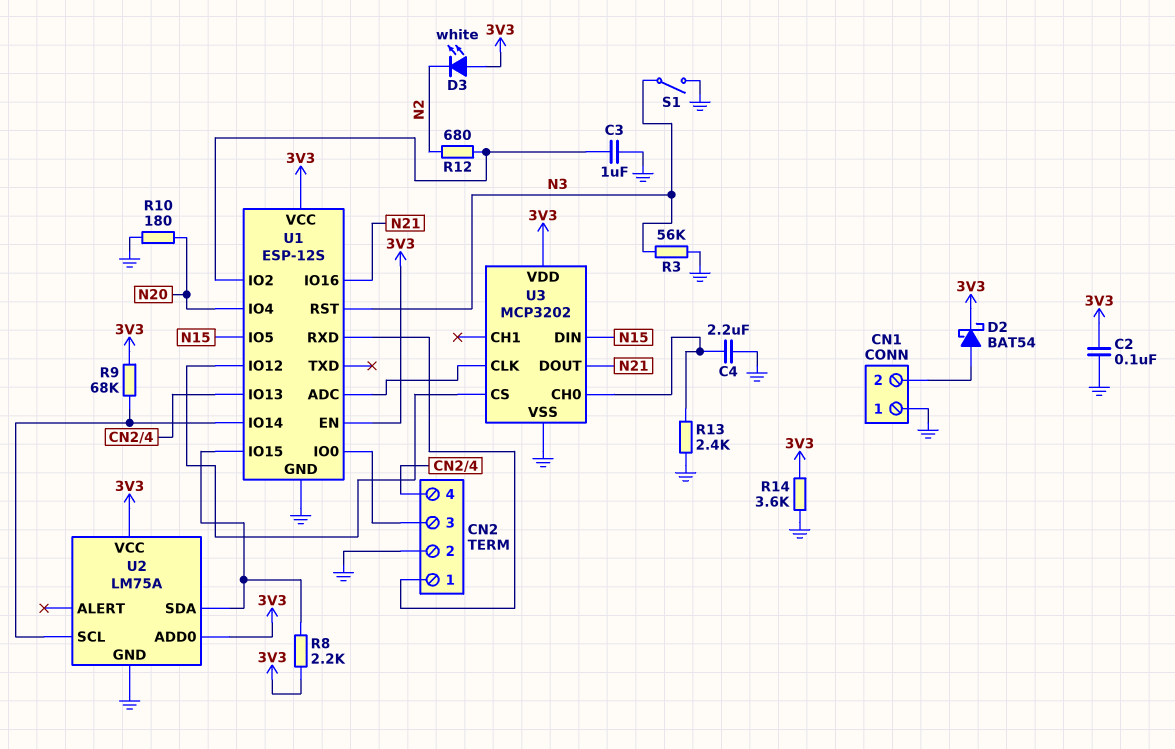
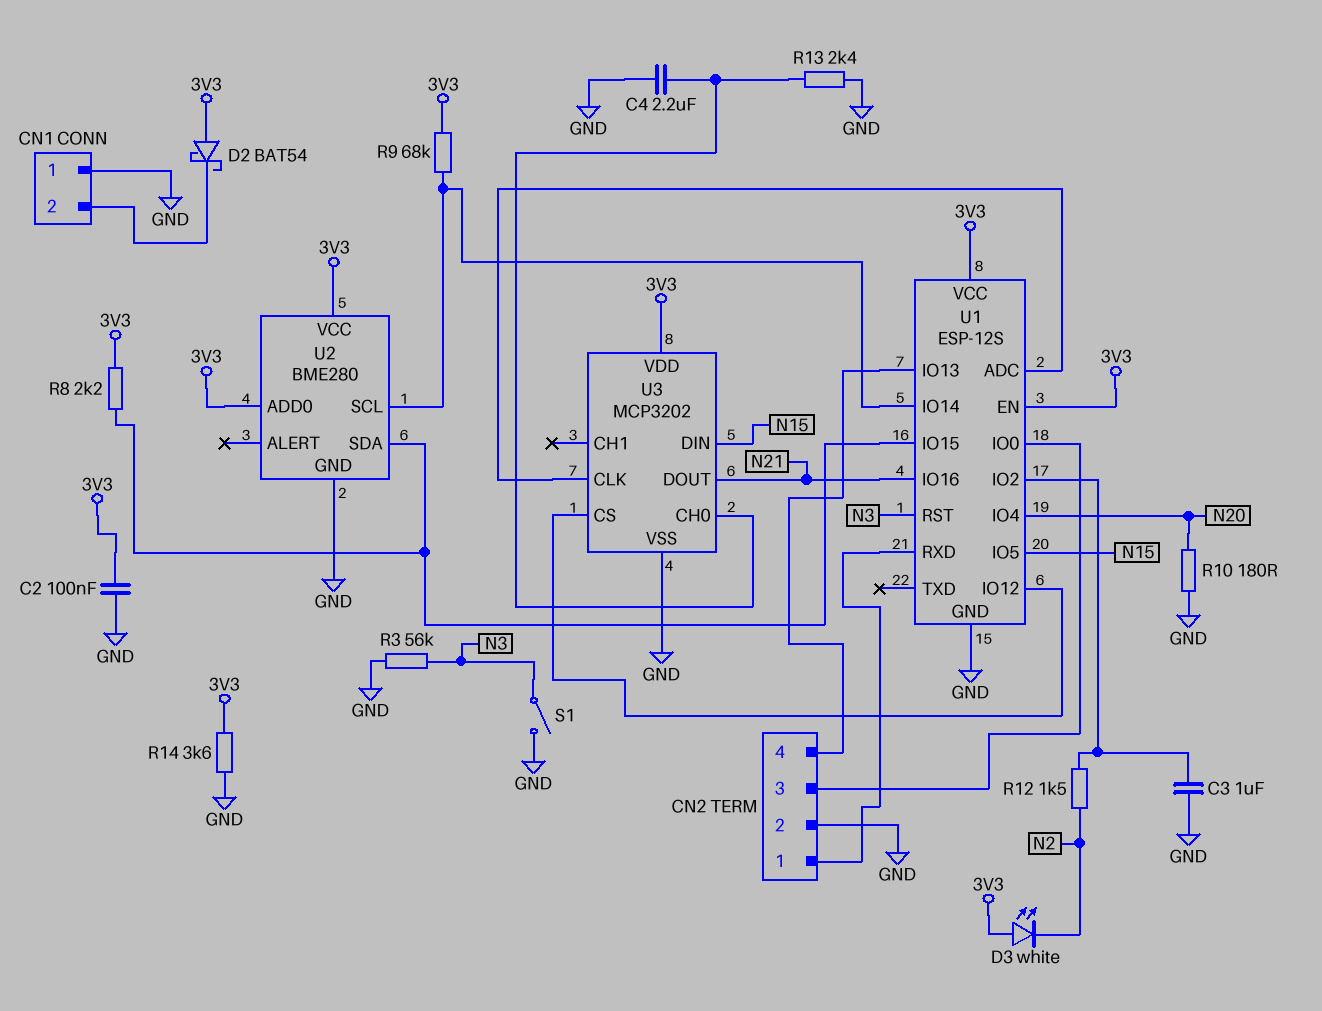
D2: schottky BAT54 (A CN1/2, K 3V3) -> schottky BAT54 (A 3V3, K CN1/2)
R12: 680 (N2, U1/IO2) -> 1.5k (N2, U1/IO2)
U2: LM75A -> BME280

